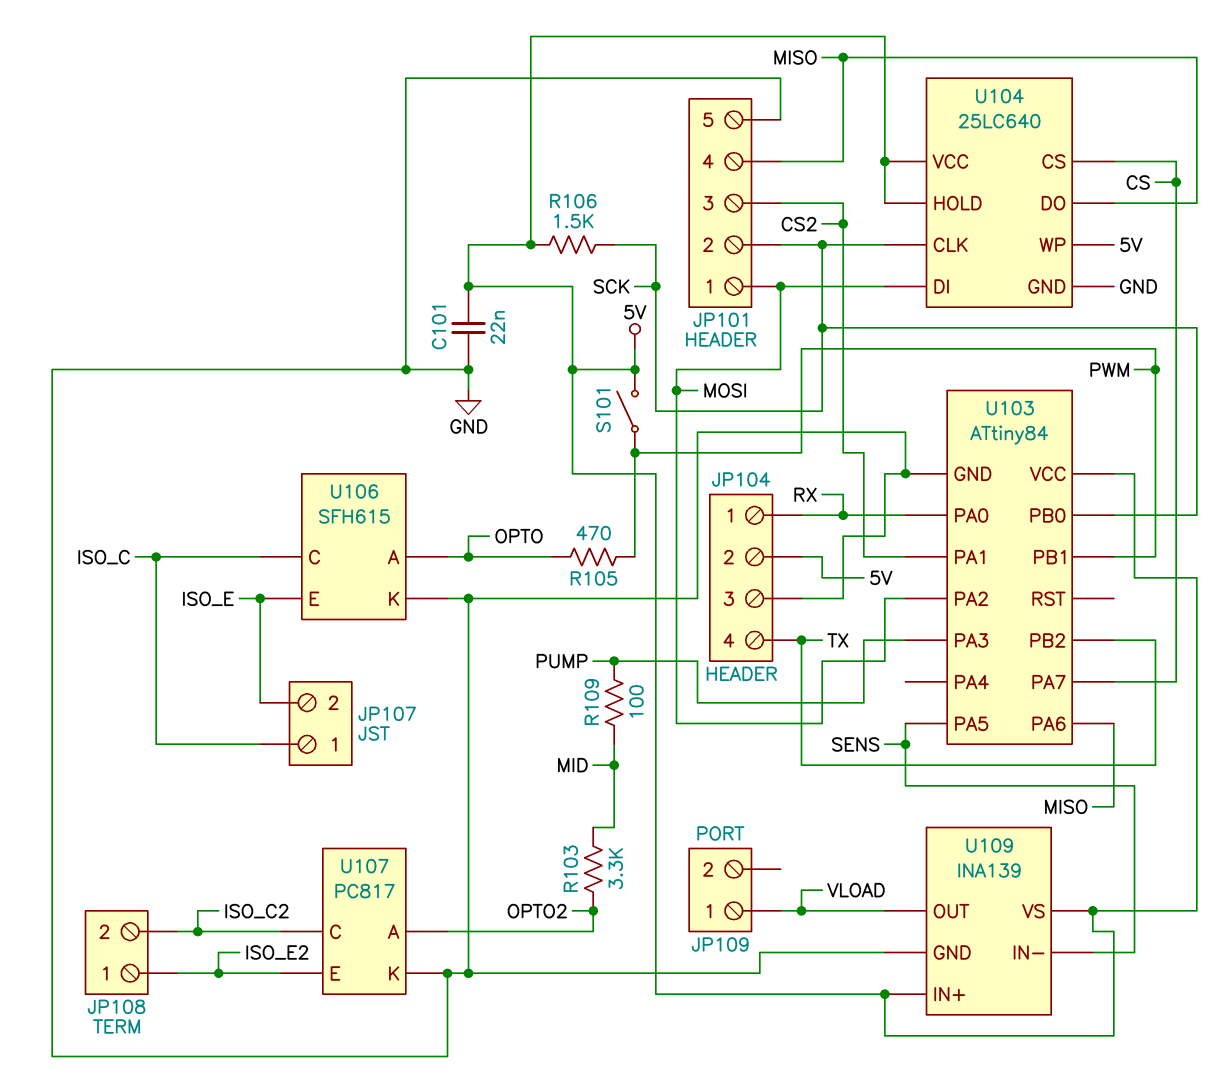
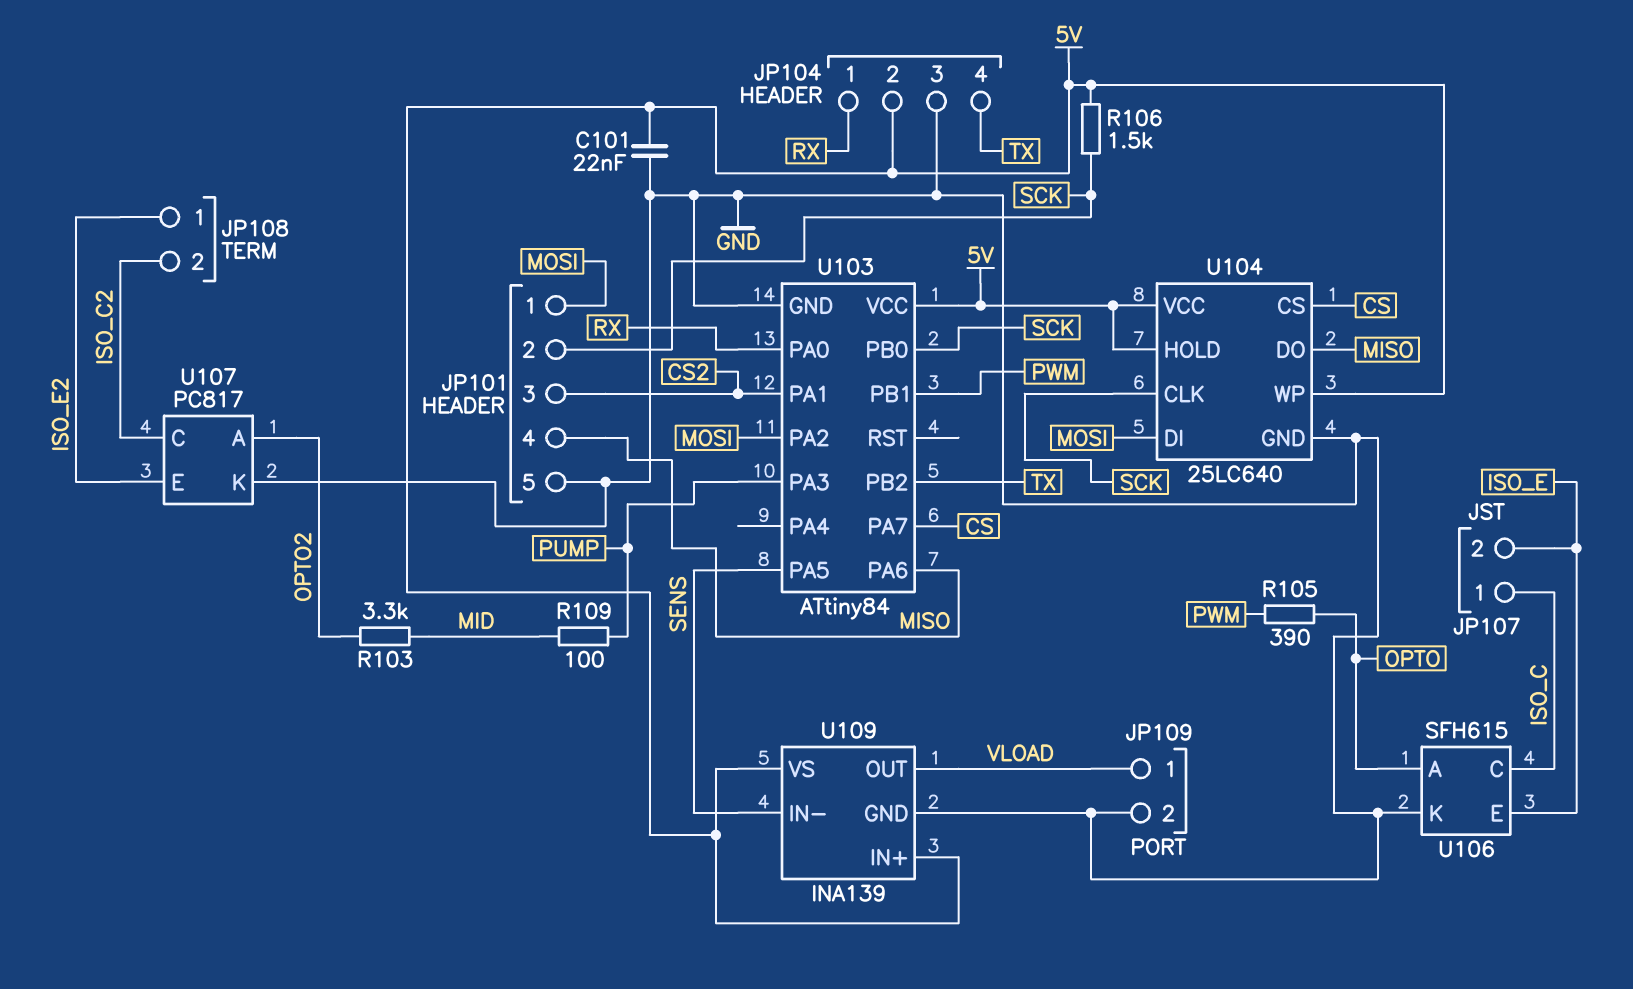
JP109 pin 2: none -> GND
R105: 470 (OPTO, PWM) -> 390 (OPTO, PWM)
S101: switch (5V, PWM) -> none

